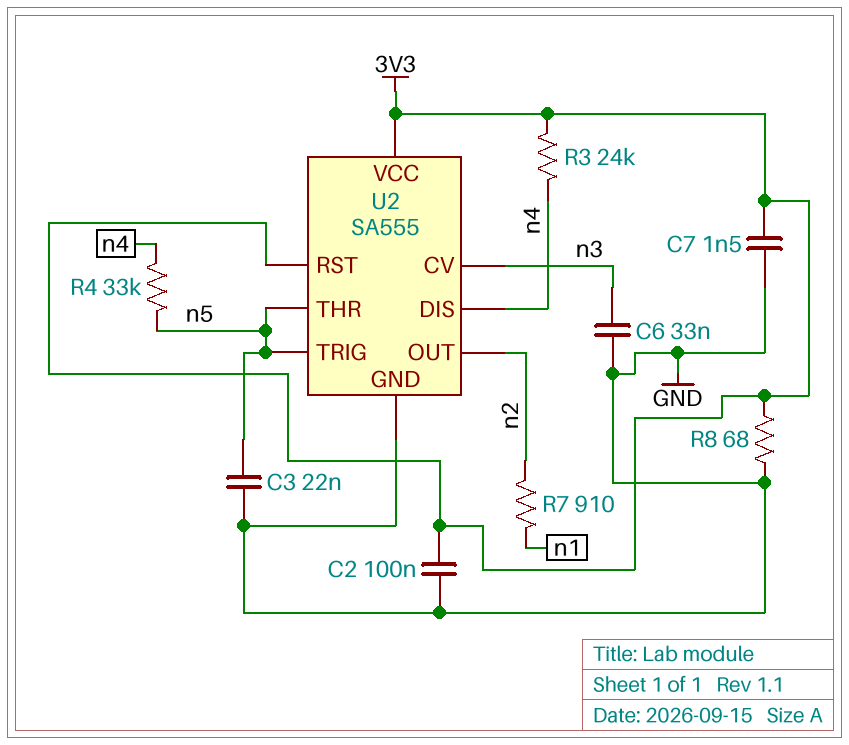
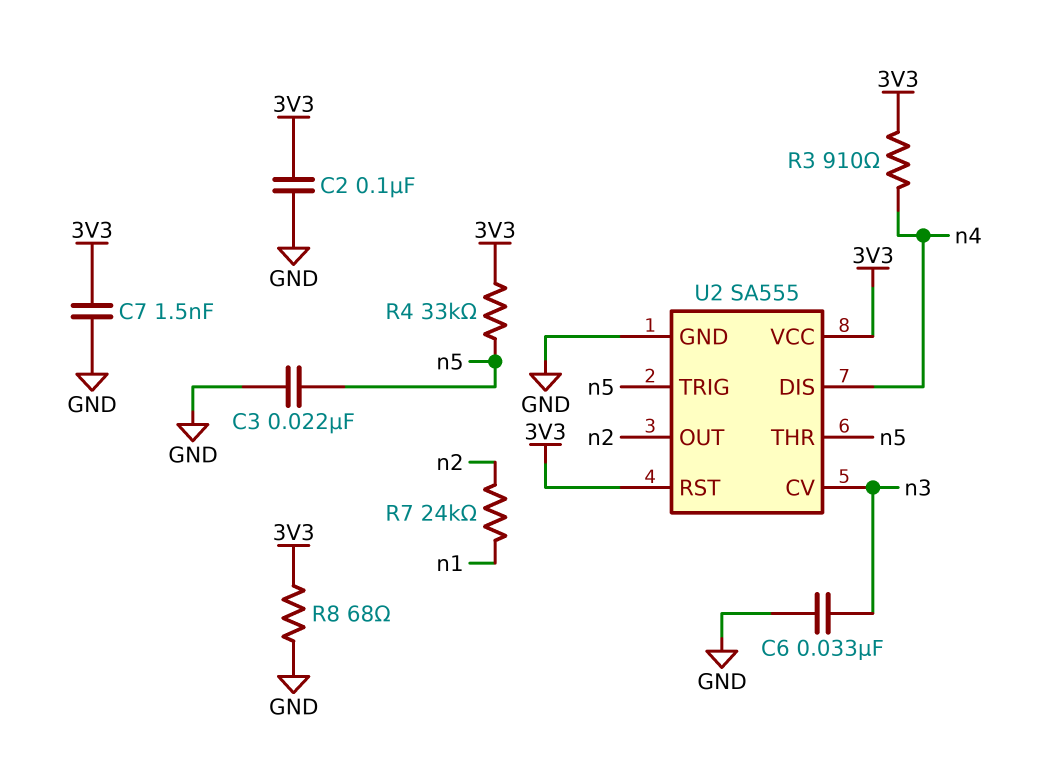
R3: 24k (3V3, n4) -> 910 (3V3, n4)
R4: 33k (n4, n5) -> 33k (3V3, n5)
R7: 910 (n1, n2) -> 24k (n1, n2)

